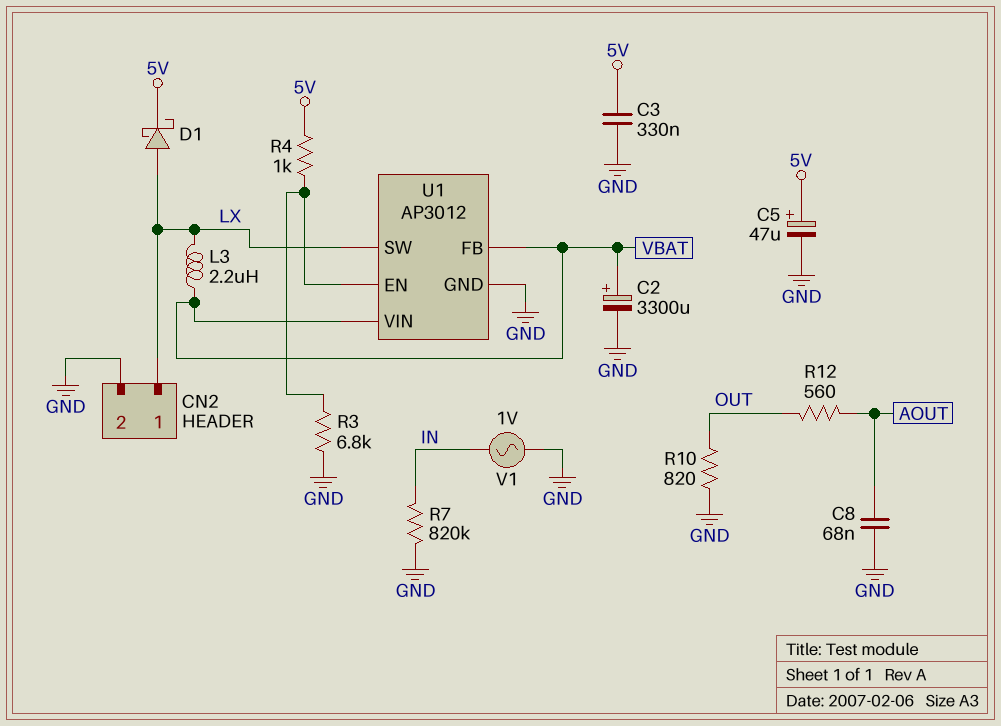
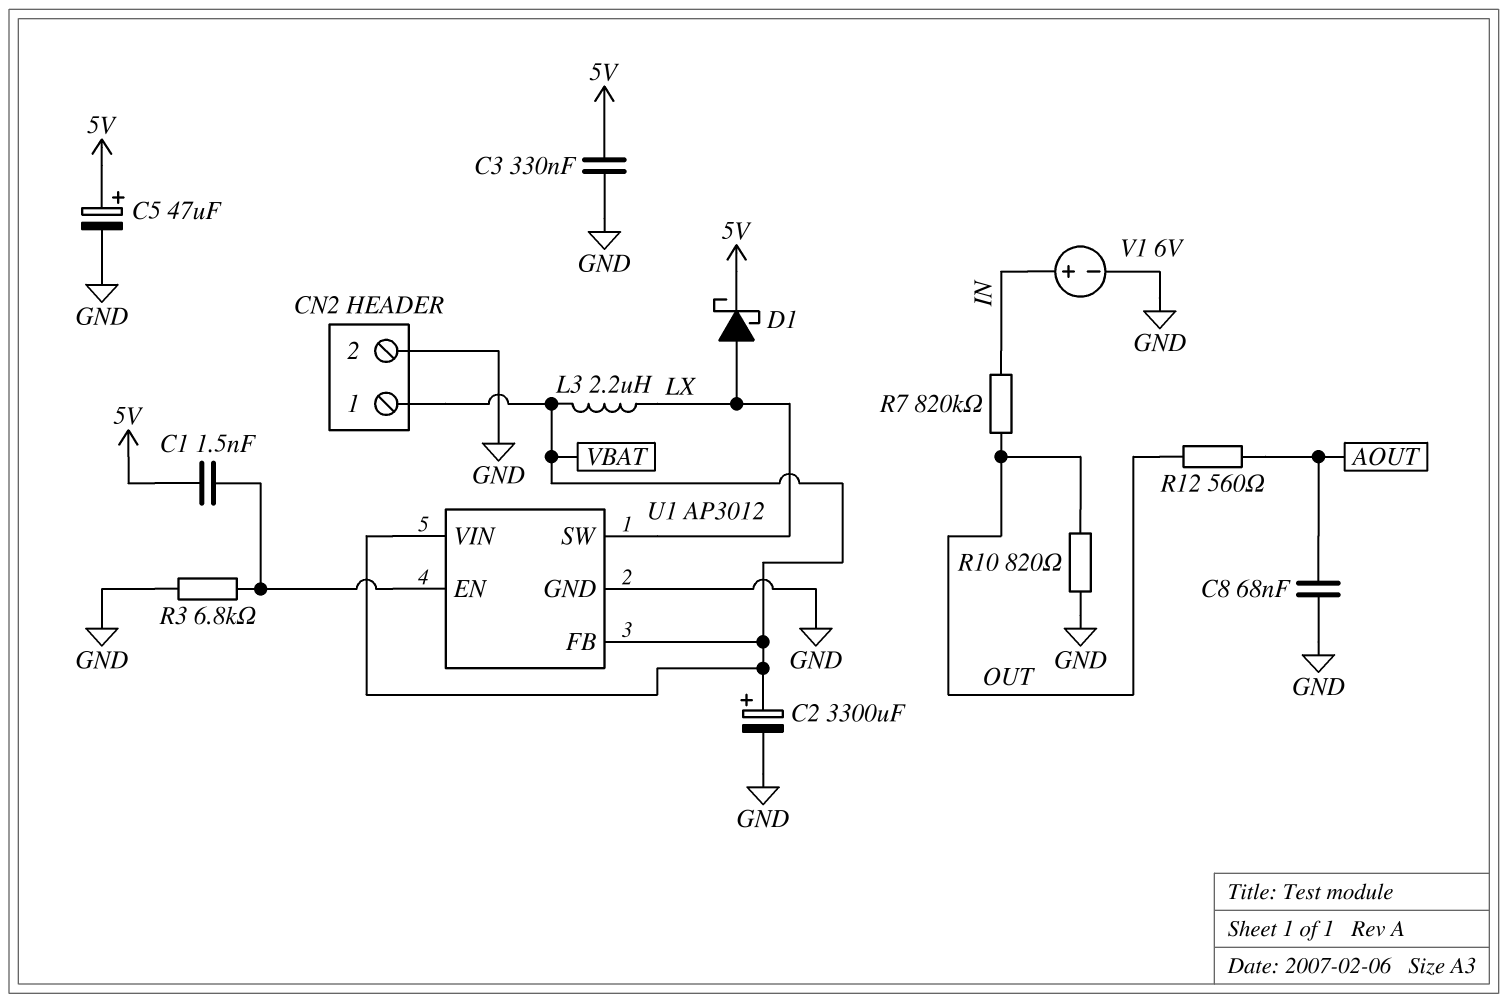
C1: none -> 1.5nF (5V, U1/EN)
CN2 pin 1: LX -> VBAT
R4: 1k (5V, U1/EN) -> none
R7: 820k (GND, IN) -> 820k (IN, OUT)
V1: AC 1V (GND, IN) -> 6V (plus IN, minus GND)

